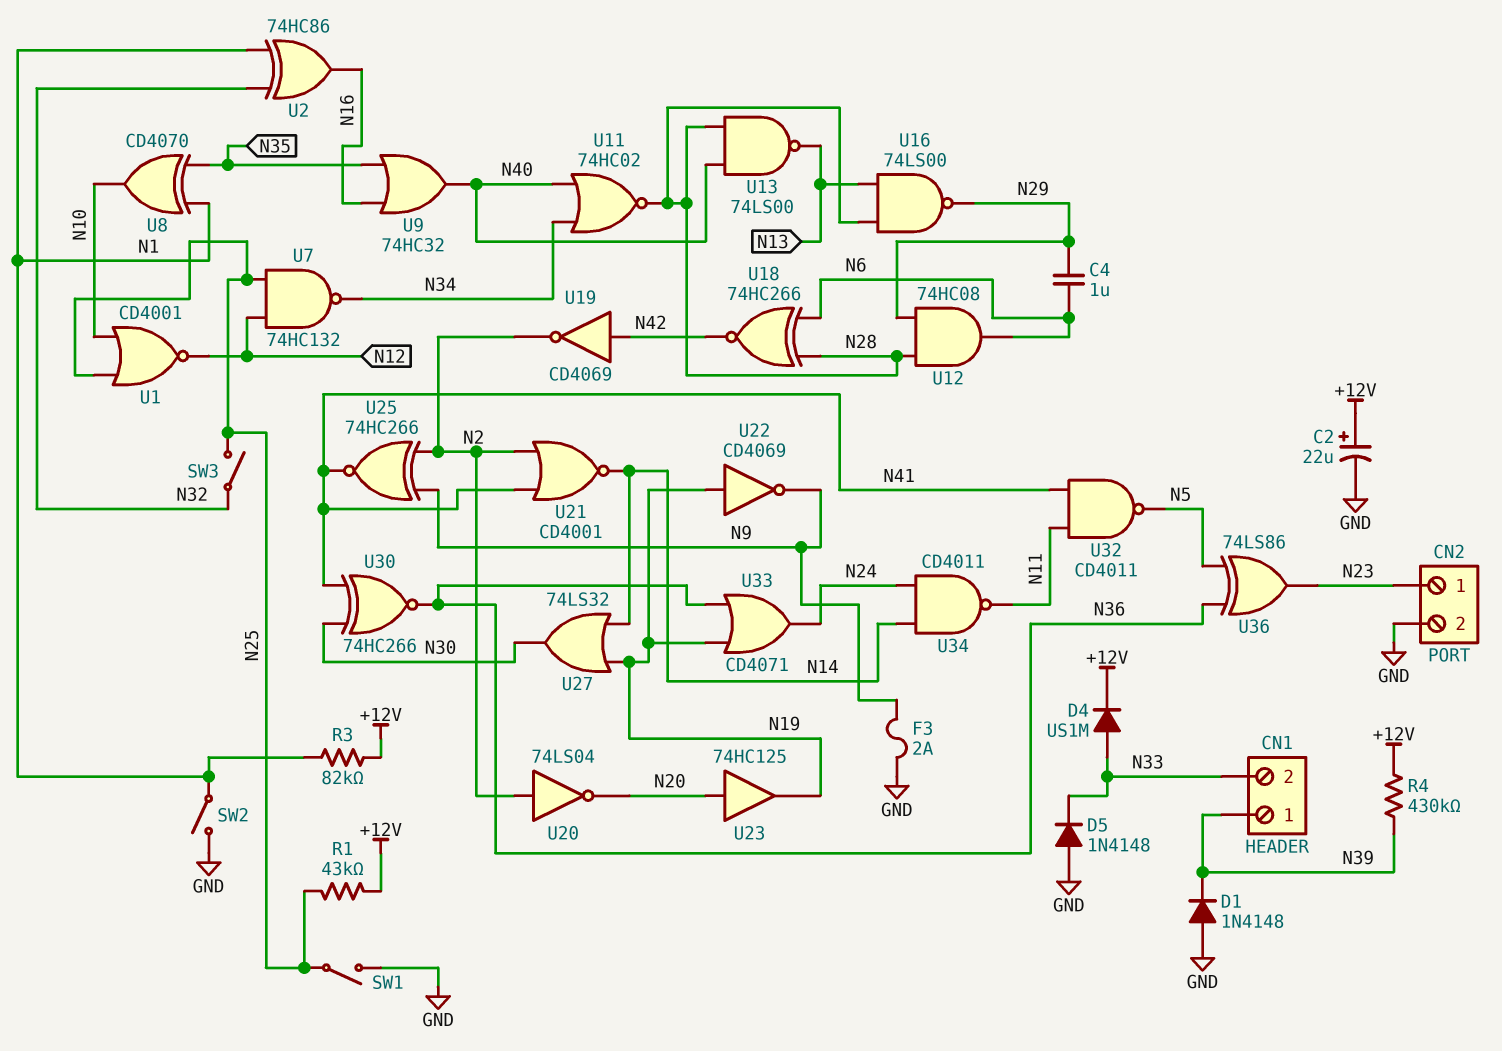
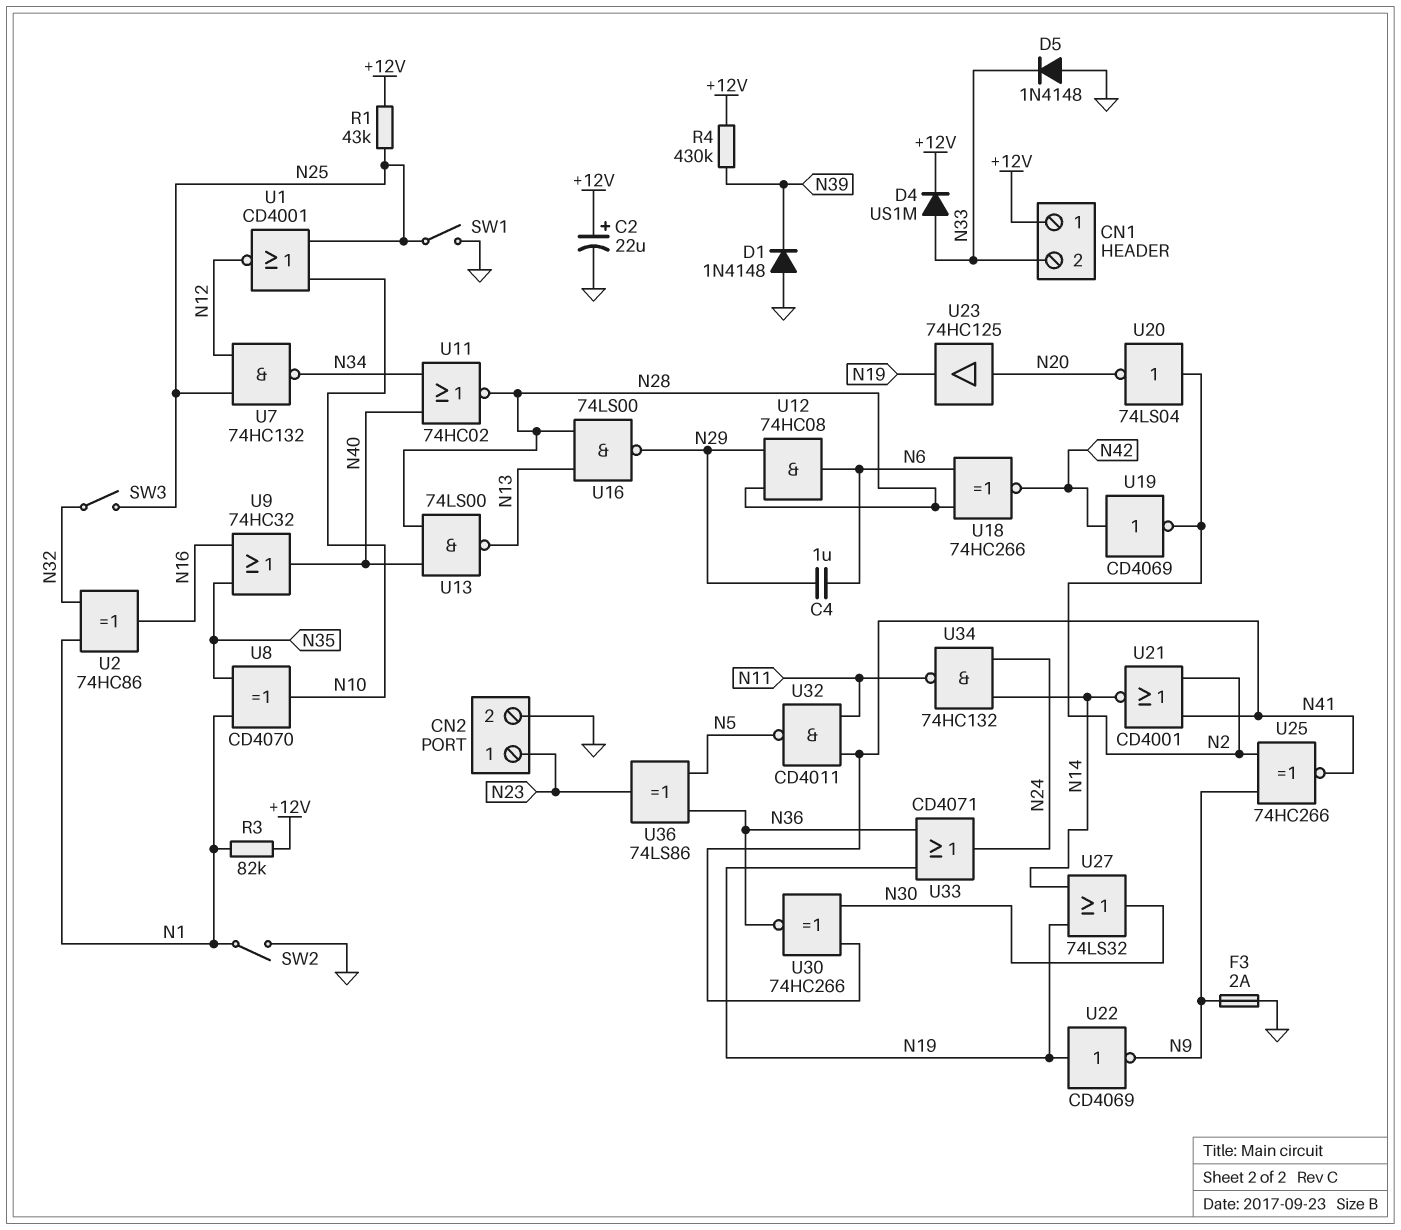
CN1 pin 1: N39 -> +12V
U34: NAND CD4011 (in N14, in N24, out N11) -> NAND 74HC132 (in N14, in N24, out N11)

